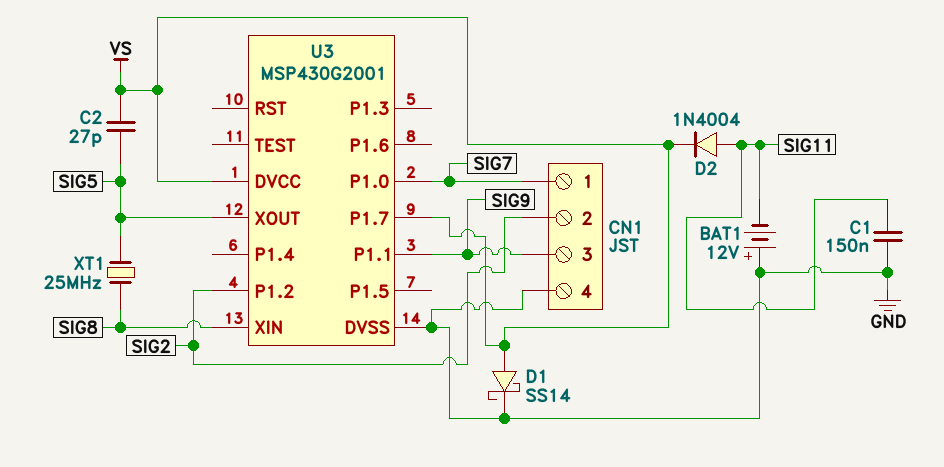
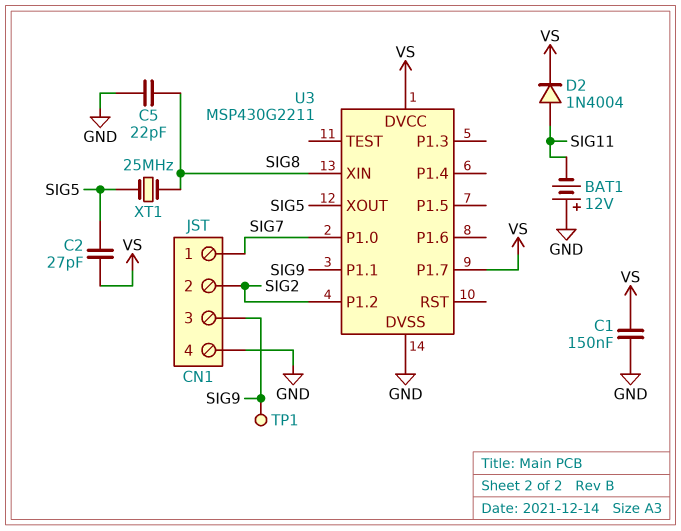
C1: 150nF (GND, SIG11) -> 150nF (GND, VS)
C5: none -> 22pF (GND, SIG8)
D1: schottky SS14 (A VS, K GND) -> none
TP1: none -> test point (SIG9)
U3: MSP430G2001 -> MSP430G2211

